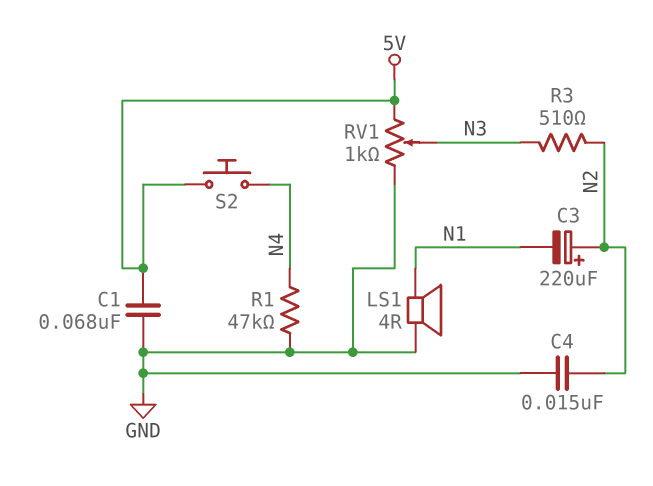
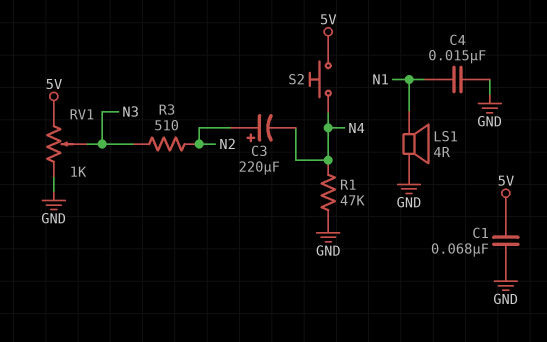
C3: 220uF (plus N2, minus N1) -> 220uF (plus N2, minus N4)
C4: 15nF (GND, N2) -> 15nF (GND, N1)

